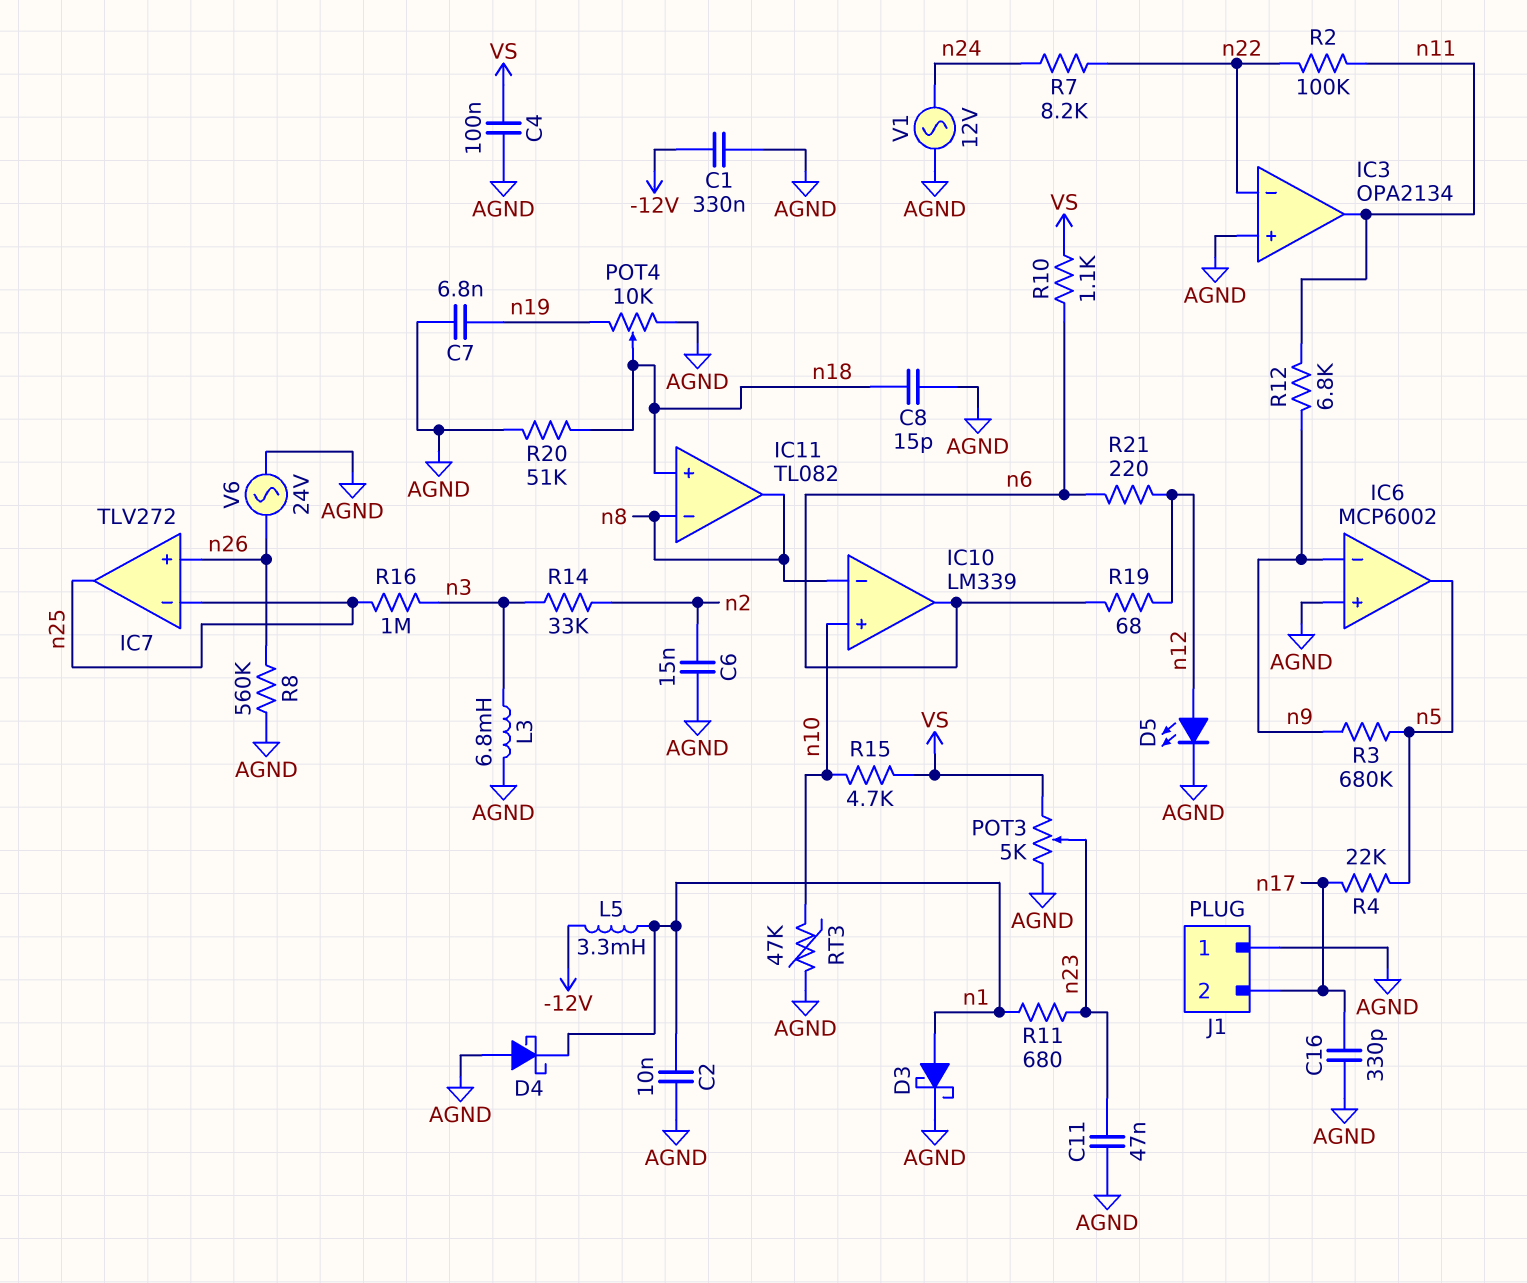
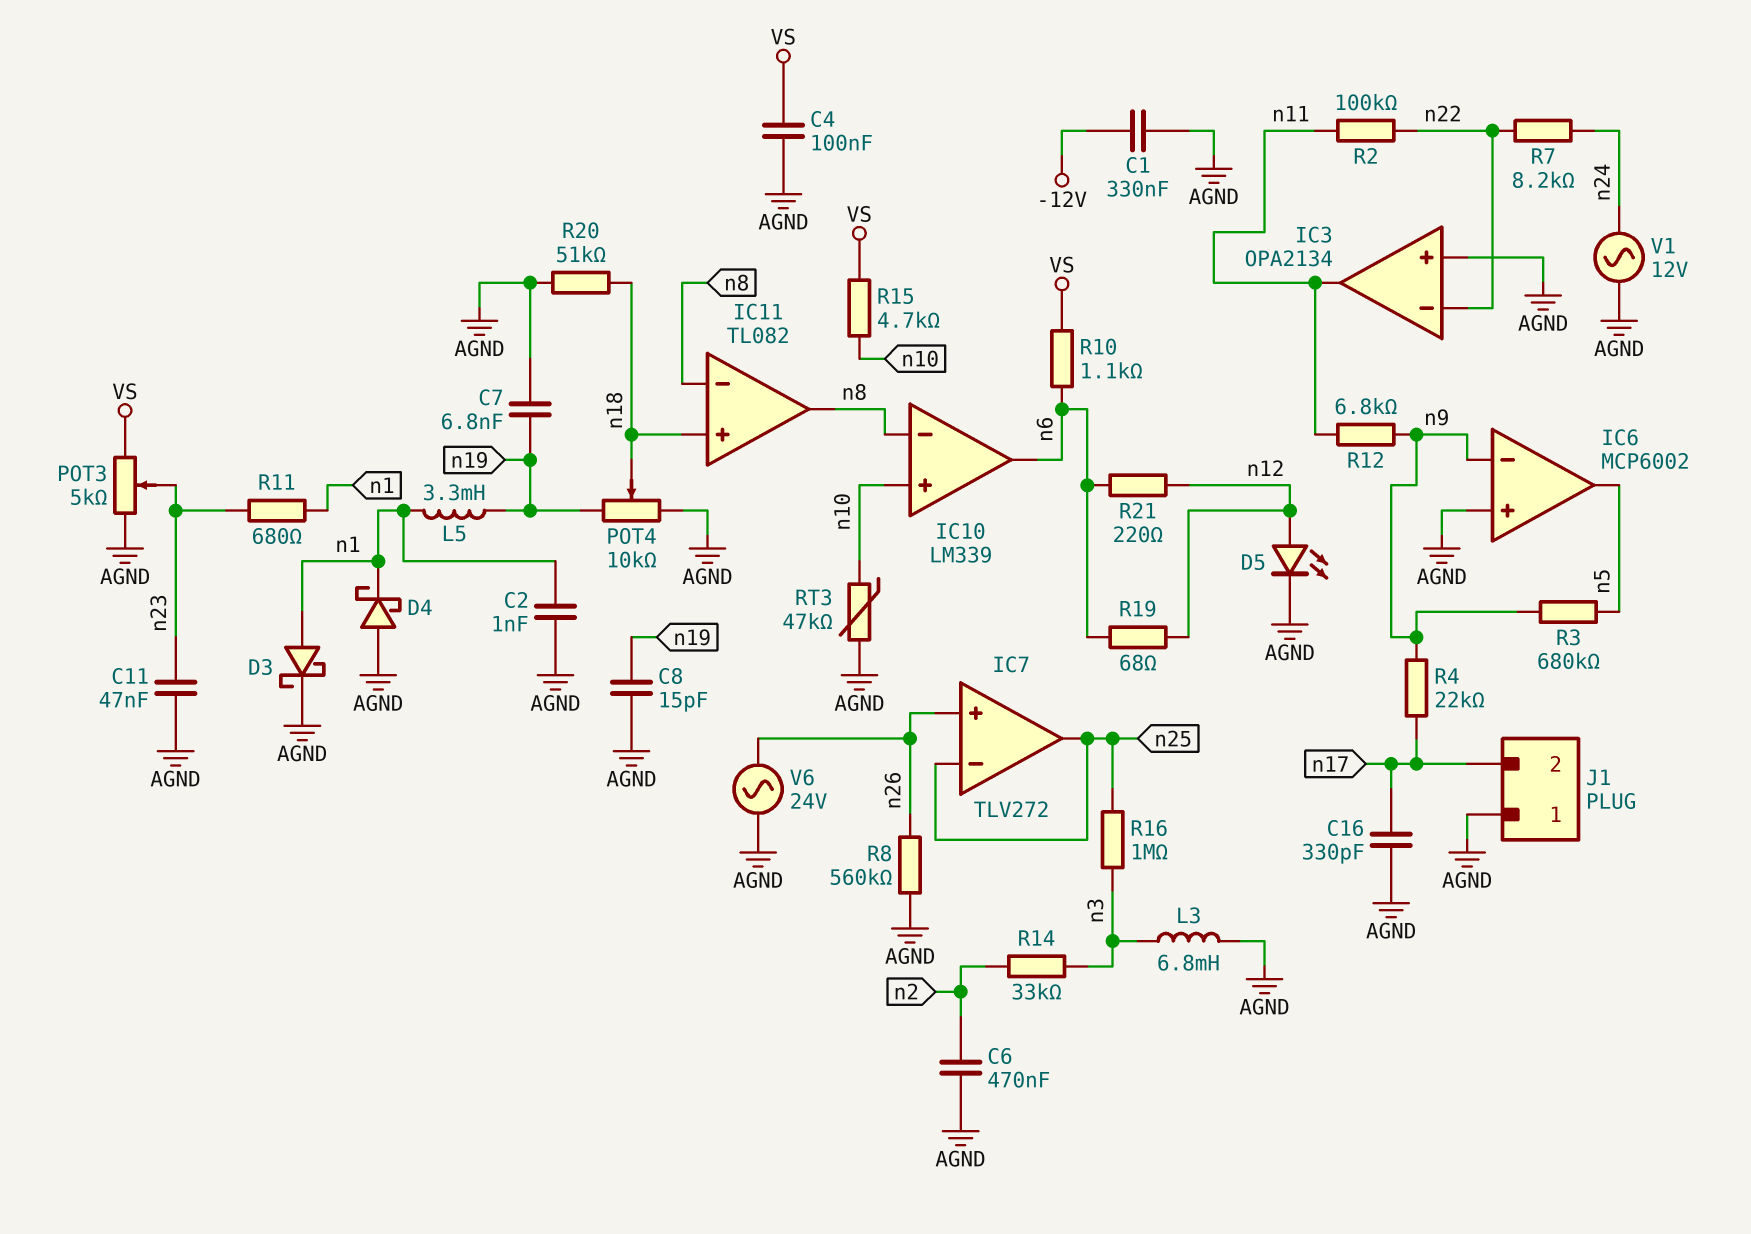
C2: 10nF (AGND, n1) -> 1nF (AGND, n1)
C6: 15nF (AGND, n2) -> 470nF (AGND, n2)
C8: 15pF (AGND, n18) -> 15pF (AGND, n19)
L5: 3.3mH (-12V, n1) -> 3.3mH (n1, n19)
R4: 22k (n5, n17) -> 22k (n9, n17)

